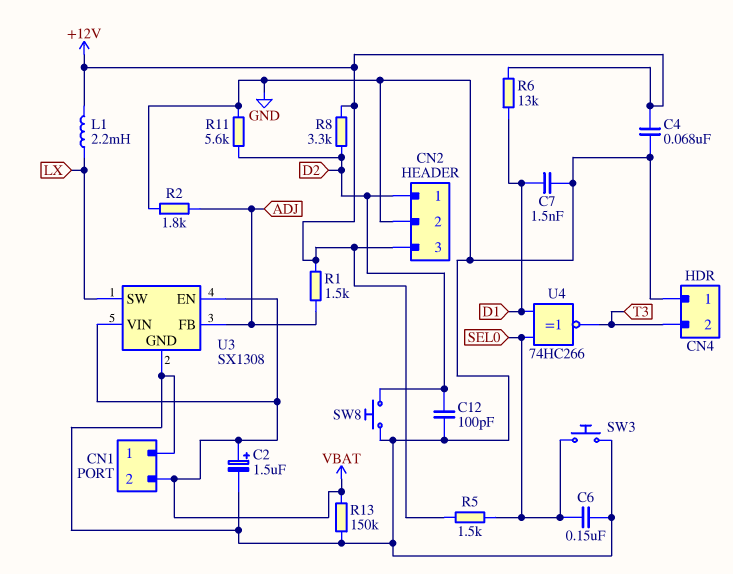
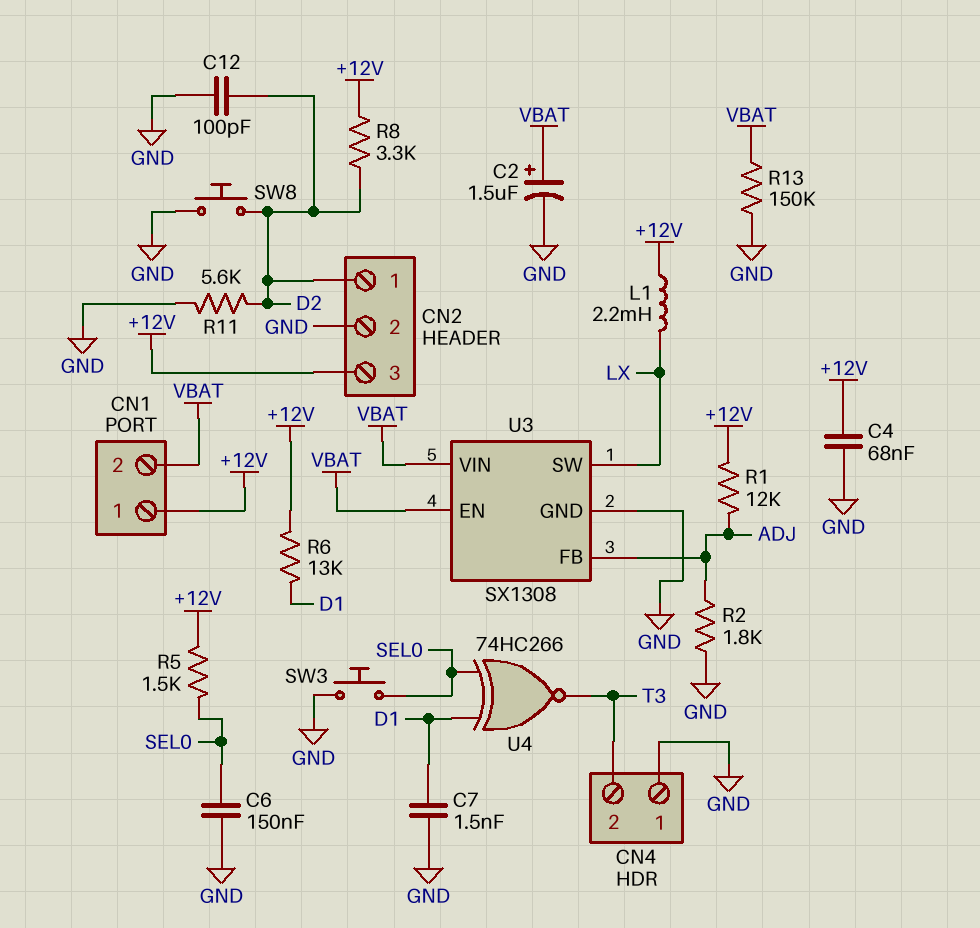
CN1 pin 1: GND -> +12V
R1: 1.5k (+12V, ADJ) -> 12k (+12V, ADJ)

